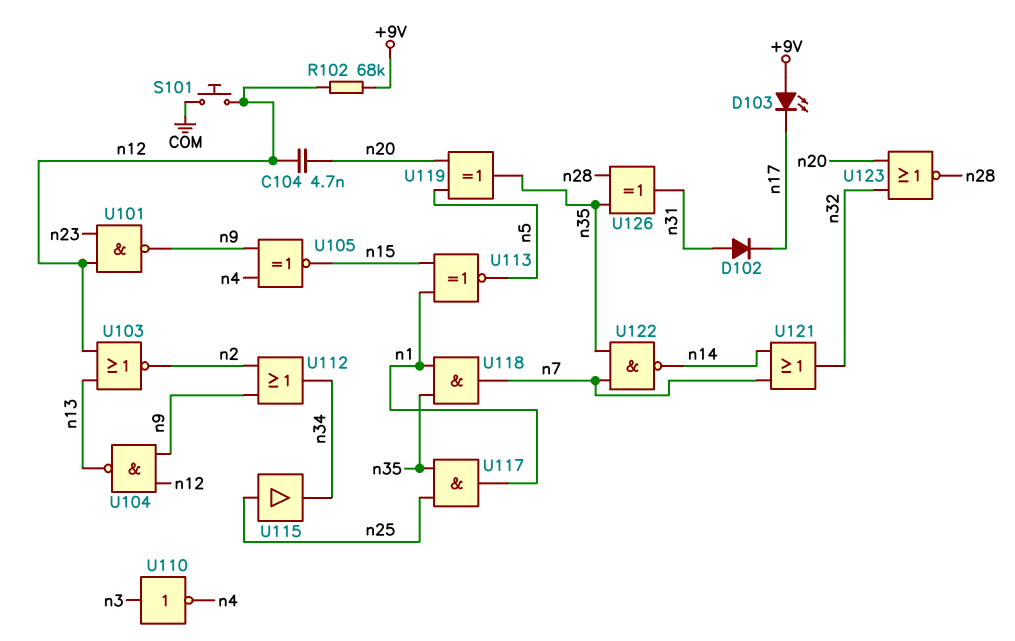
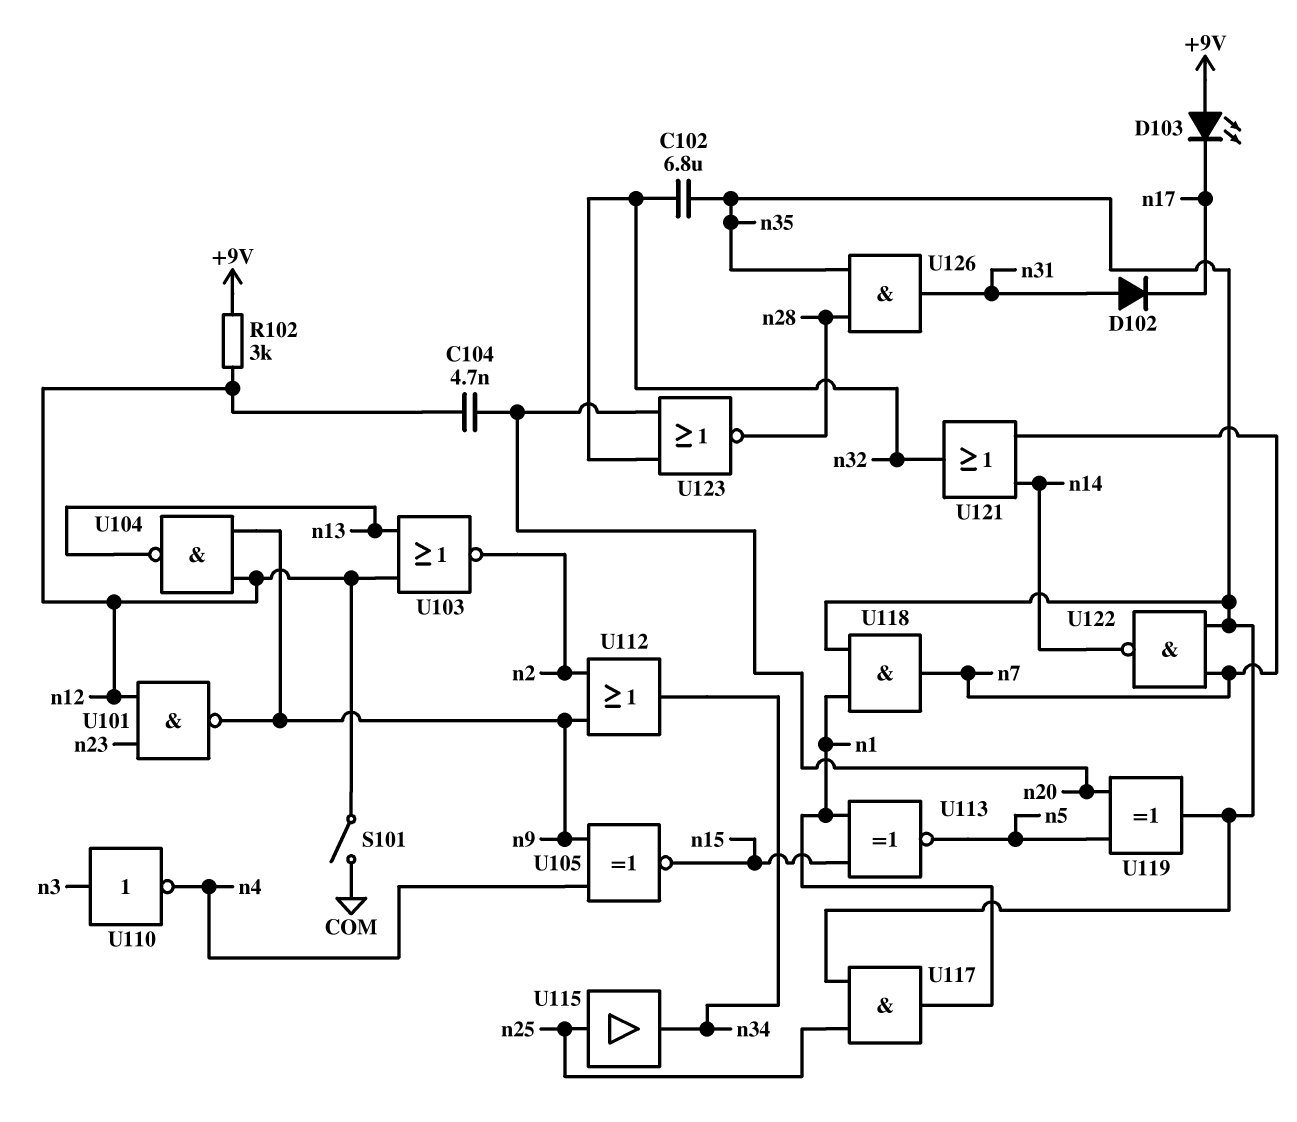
C102: none -> 6.8uF (n32, n35)
R102: 68k (+9V, n12) -> 3k (+9V, n12)
S101: button (COM, n12) -> switch (COM, n12)
U126: XOR (in n28, in n35, out n31) -> AND (in n28, in n35, out n31)

